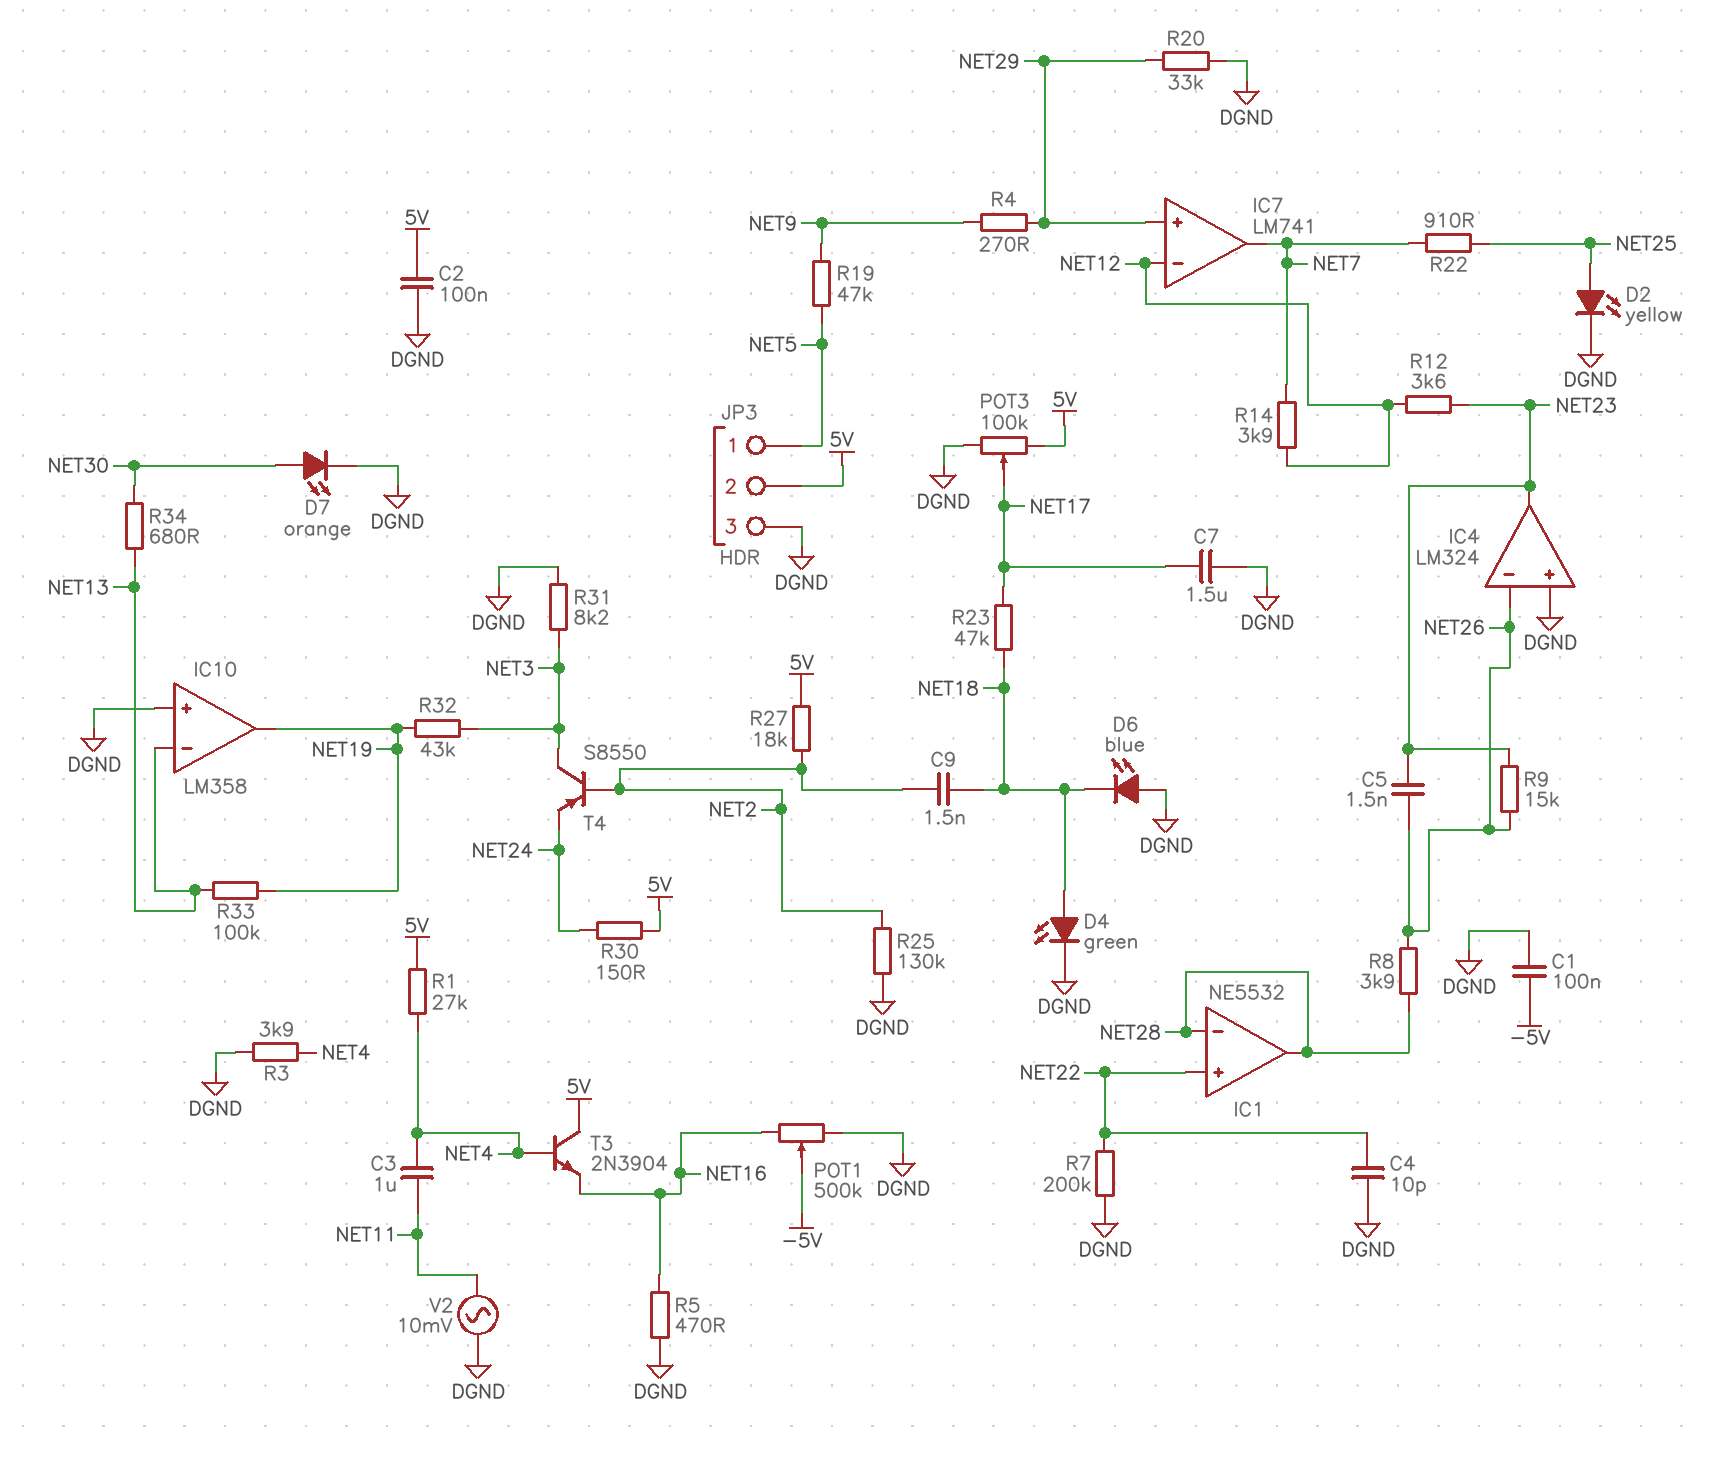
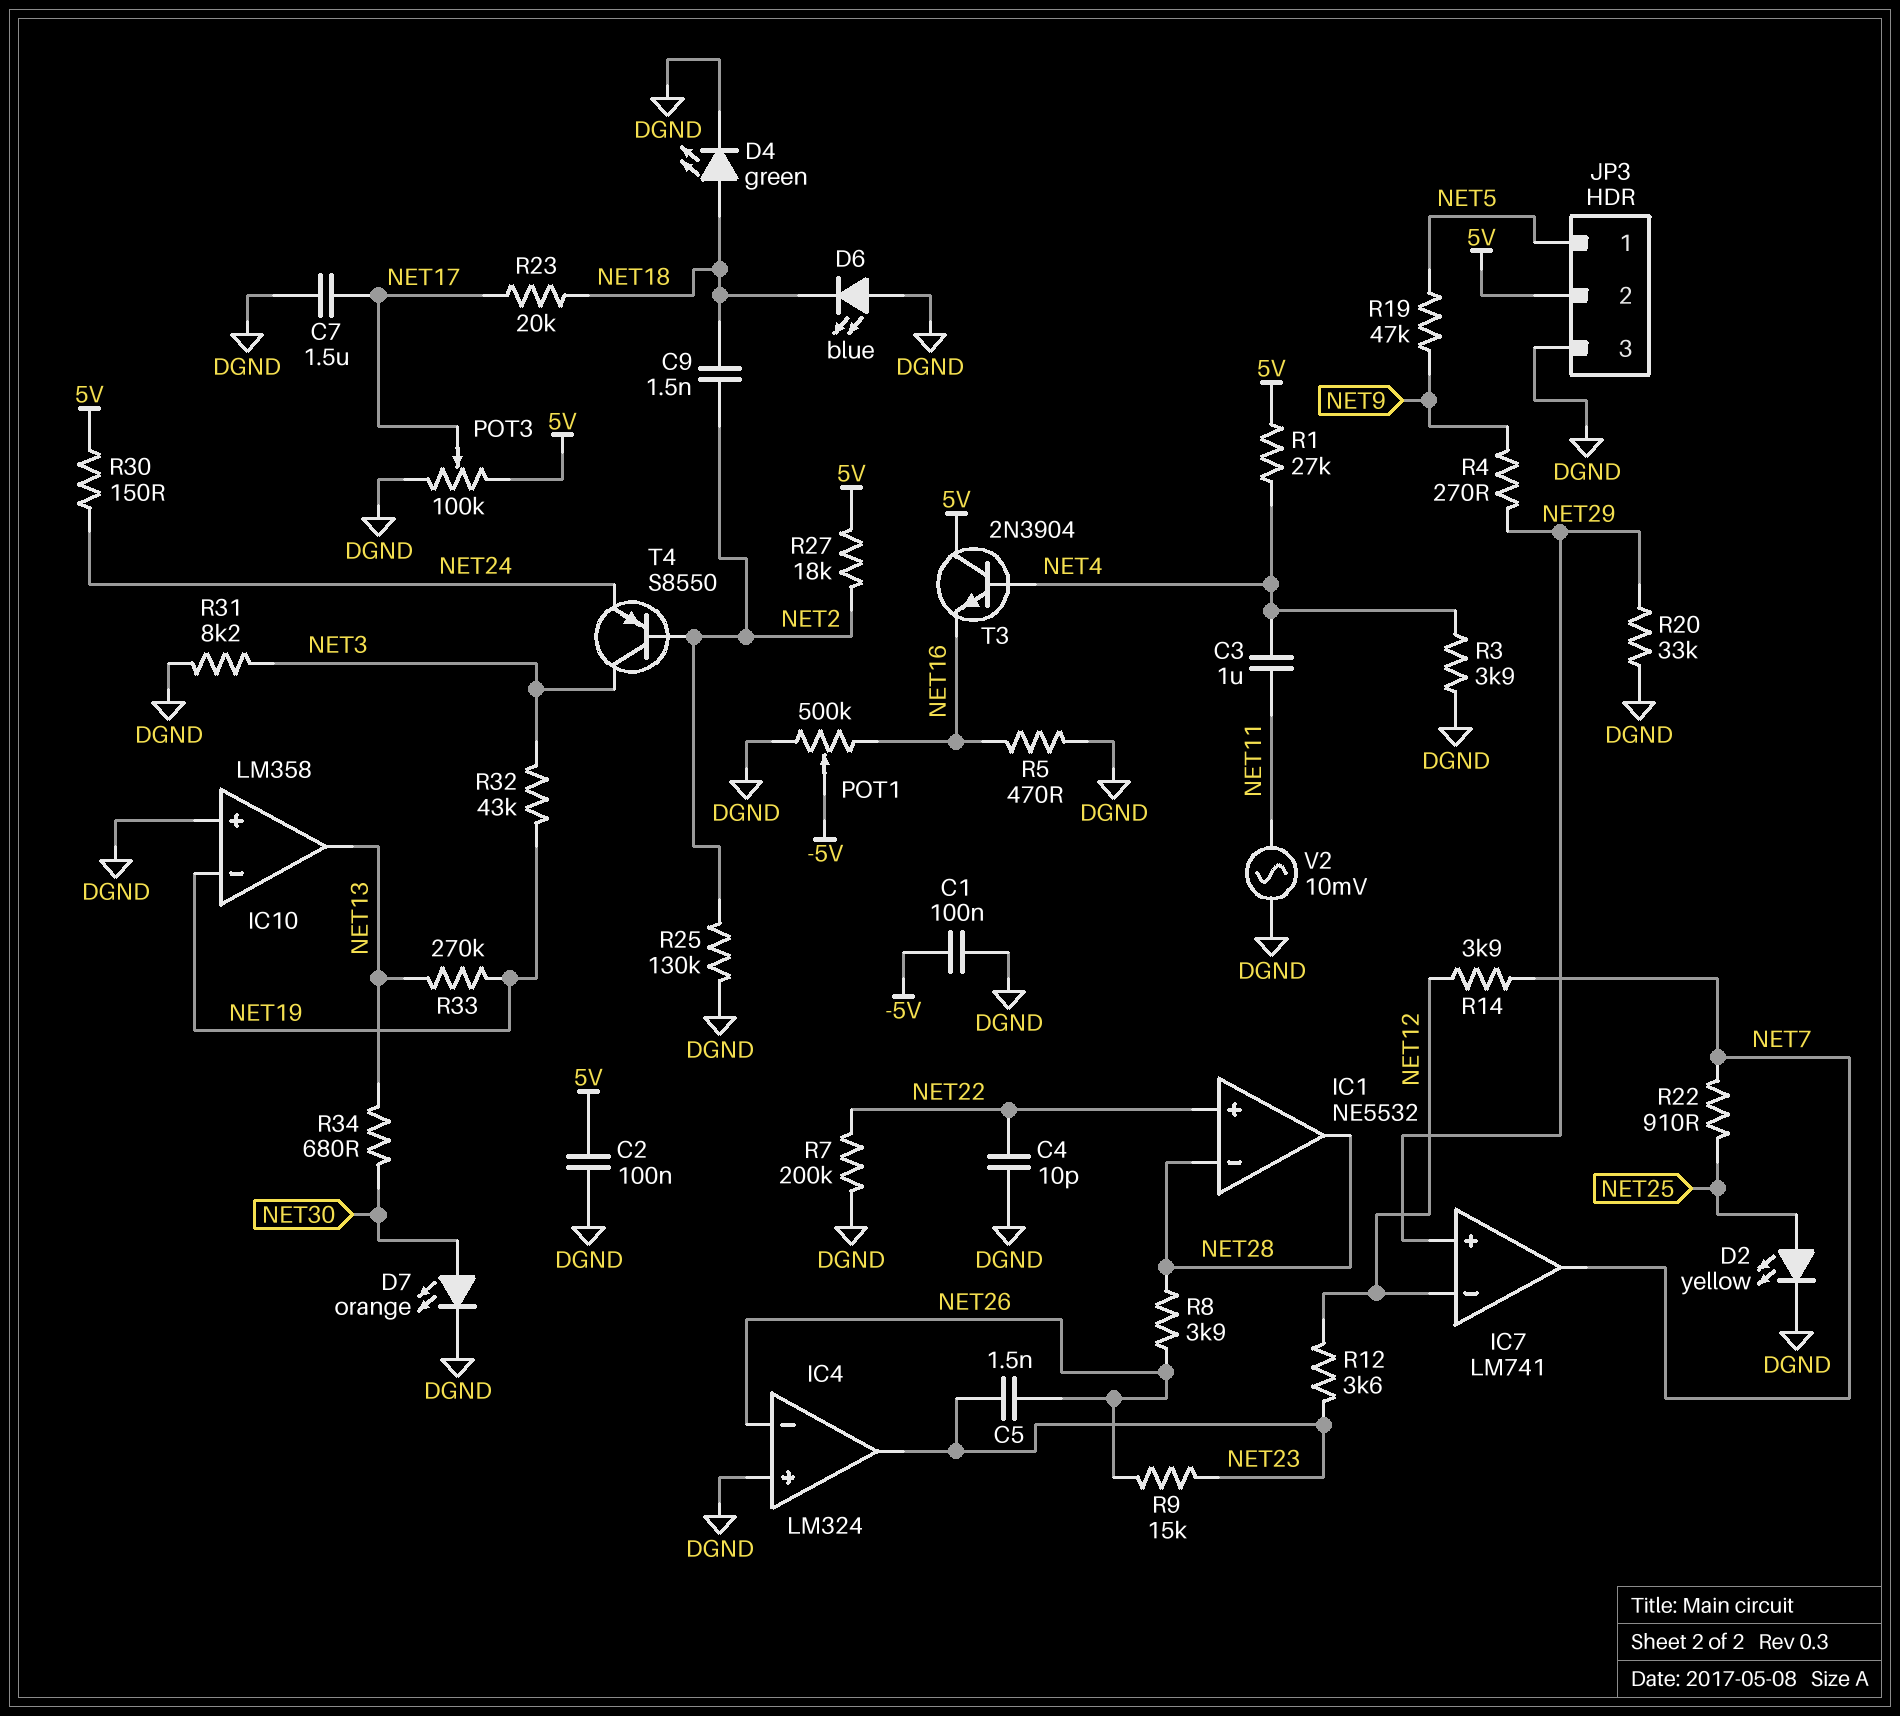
IC10 pin in-: NET13 -> NET19
IC10 pin out: NET19 -> NET13
R23: 47k (NET17, NET18) -> 20k (NET17, NET18)
R33: 100k (NET13, NET19) -> 270k (NET13, NET19)

